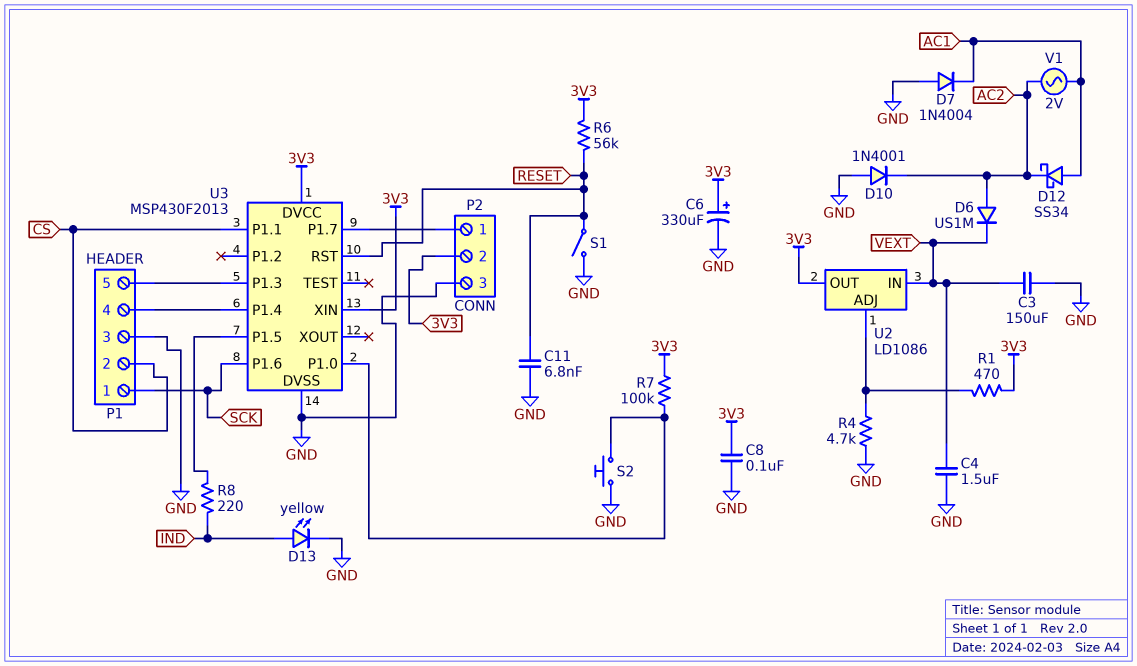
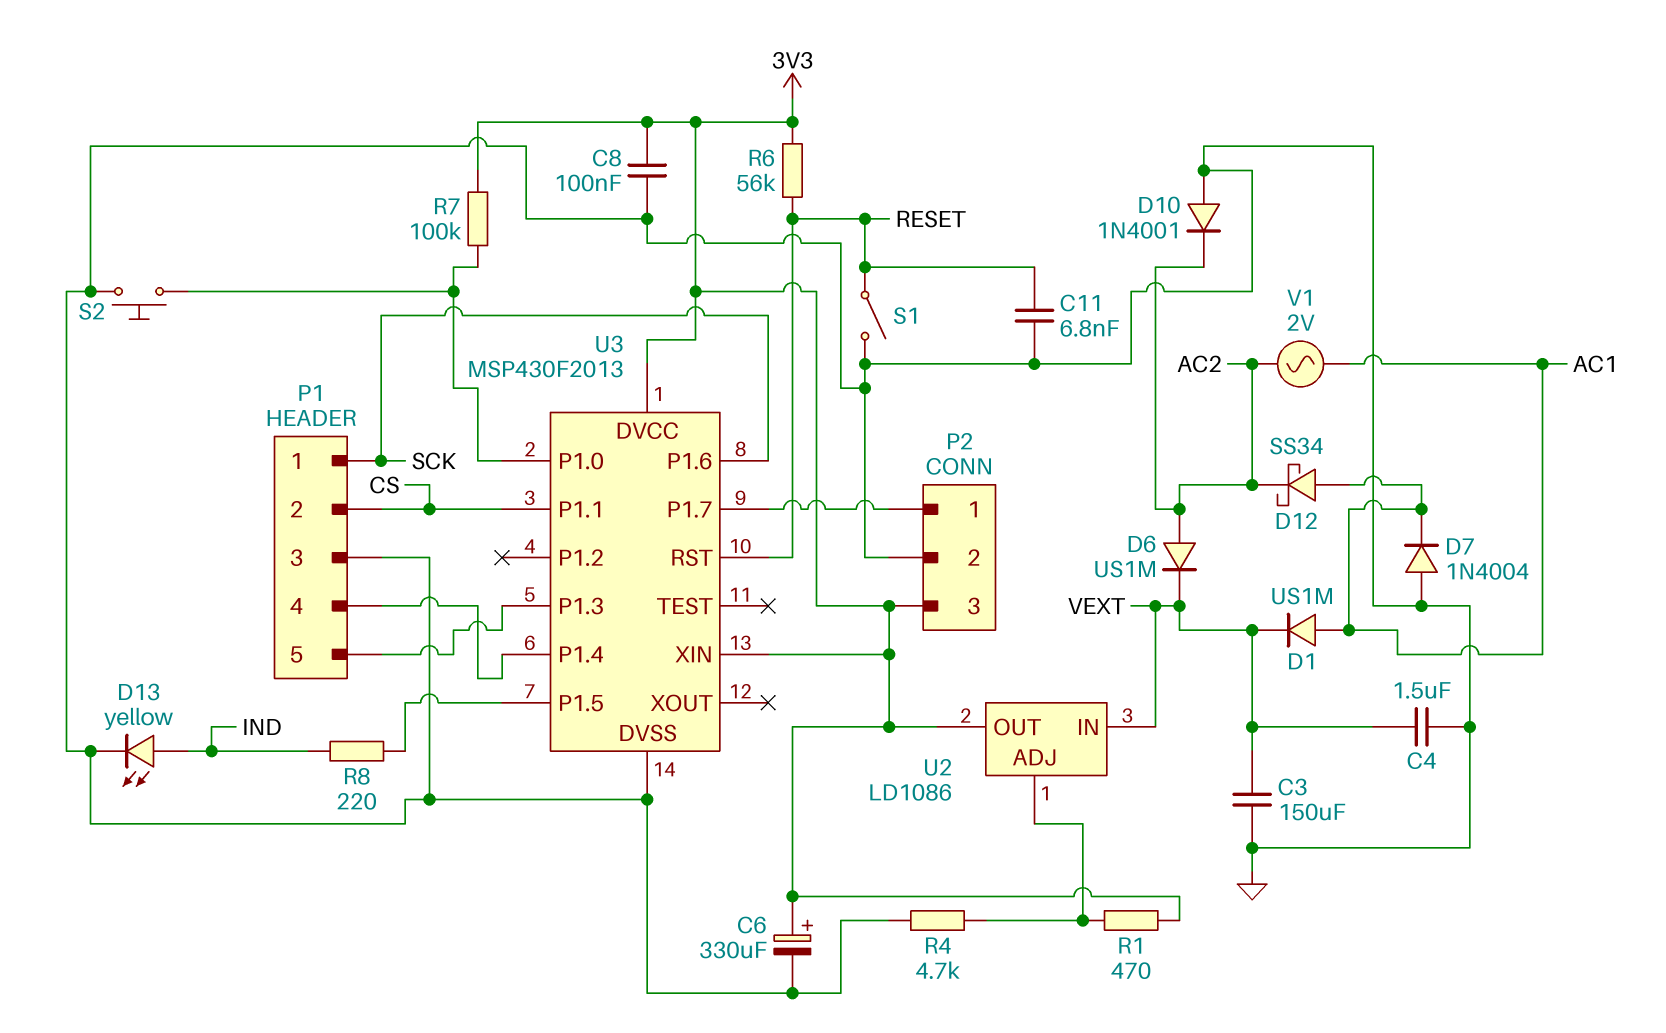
D1: none -> diode US1M (A AC1, K VEXT)
P2 pin 2: 3V3 -> GND
P2 pin 3: GND -> 3V3

